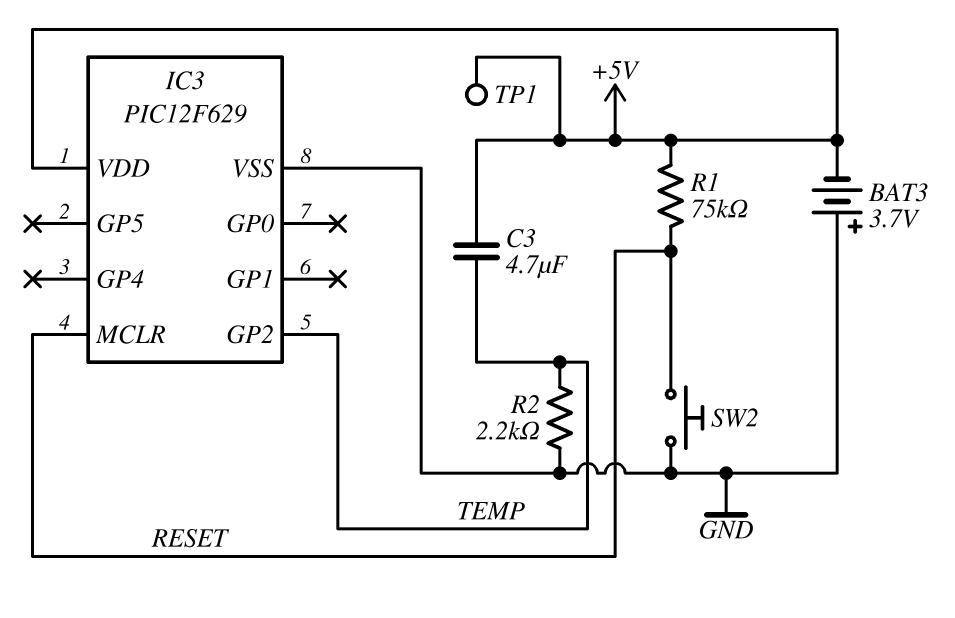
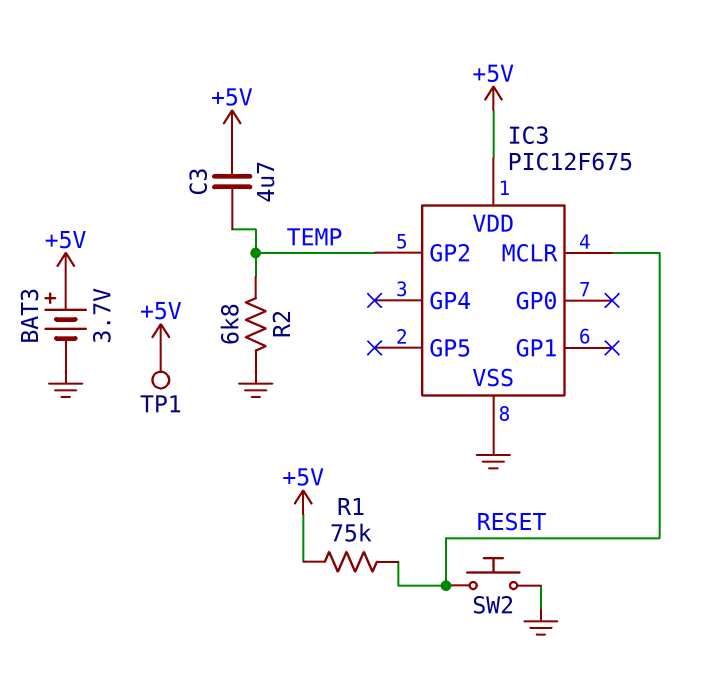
BAT3: 3.7V (plus GND, minus +5V) -> 3.7V (plus +5V, minus GND)
IC3: PIC12F629 -> PIC12F675
R2: 2.2k (GND, TEMP) -> 6.8k (GND, TEMP)

